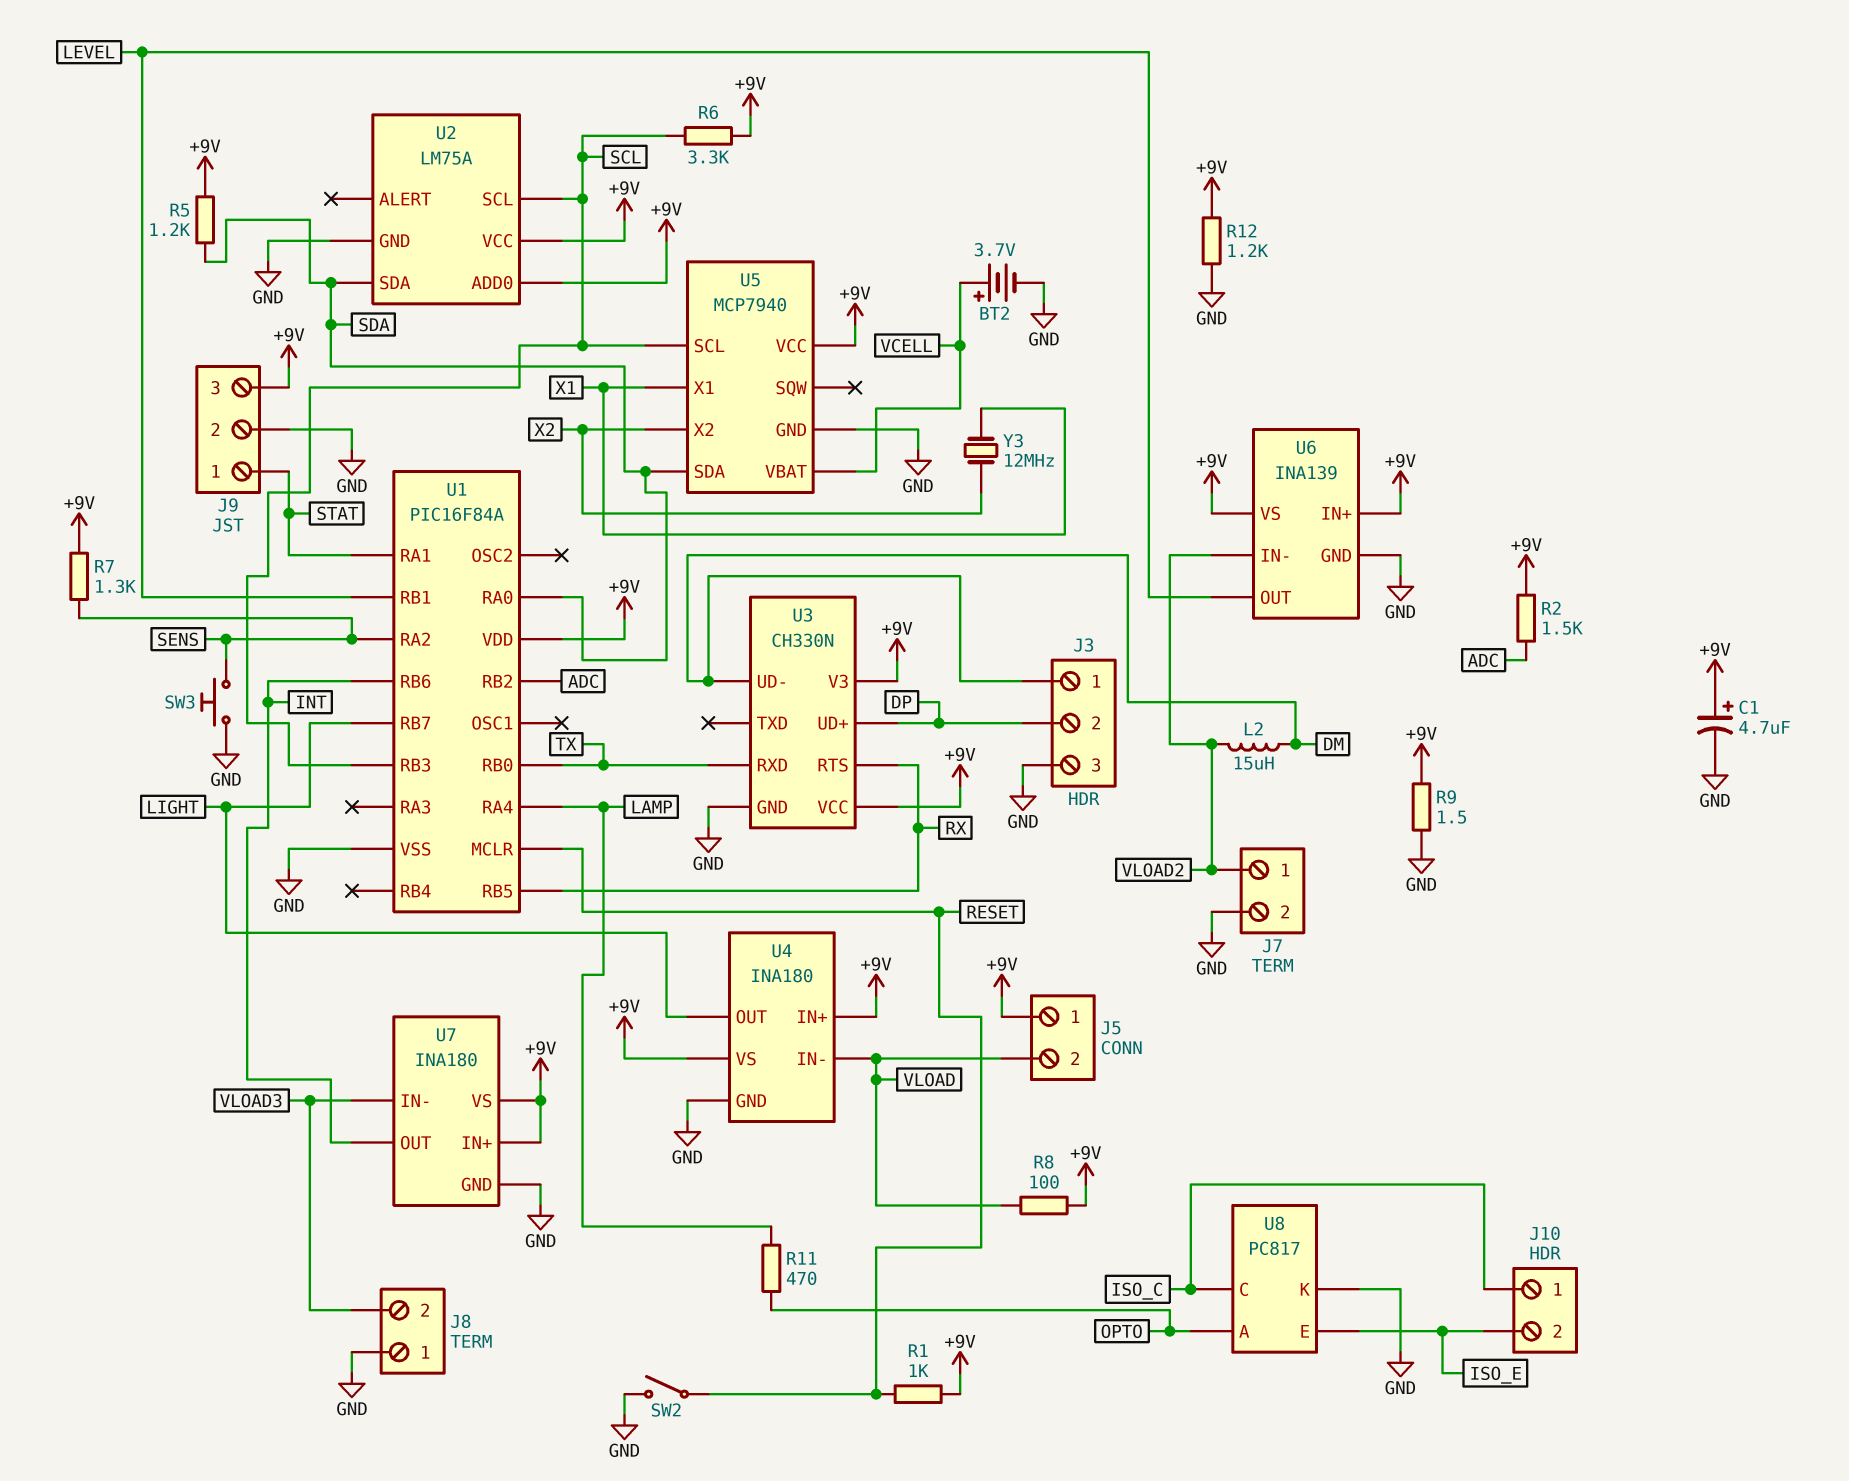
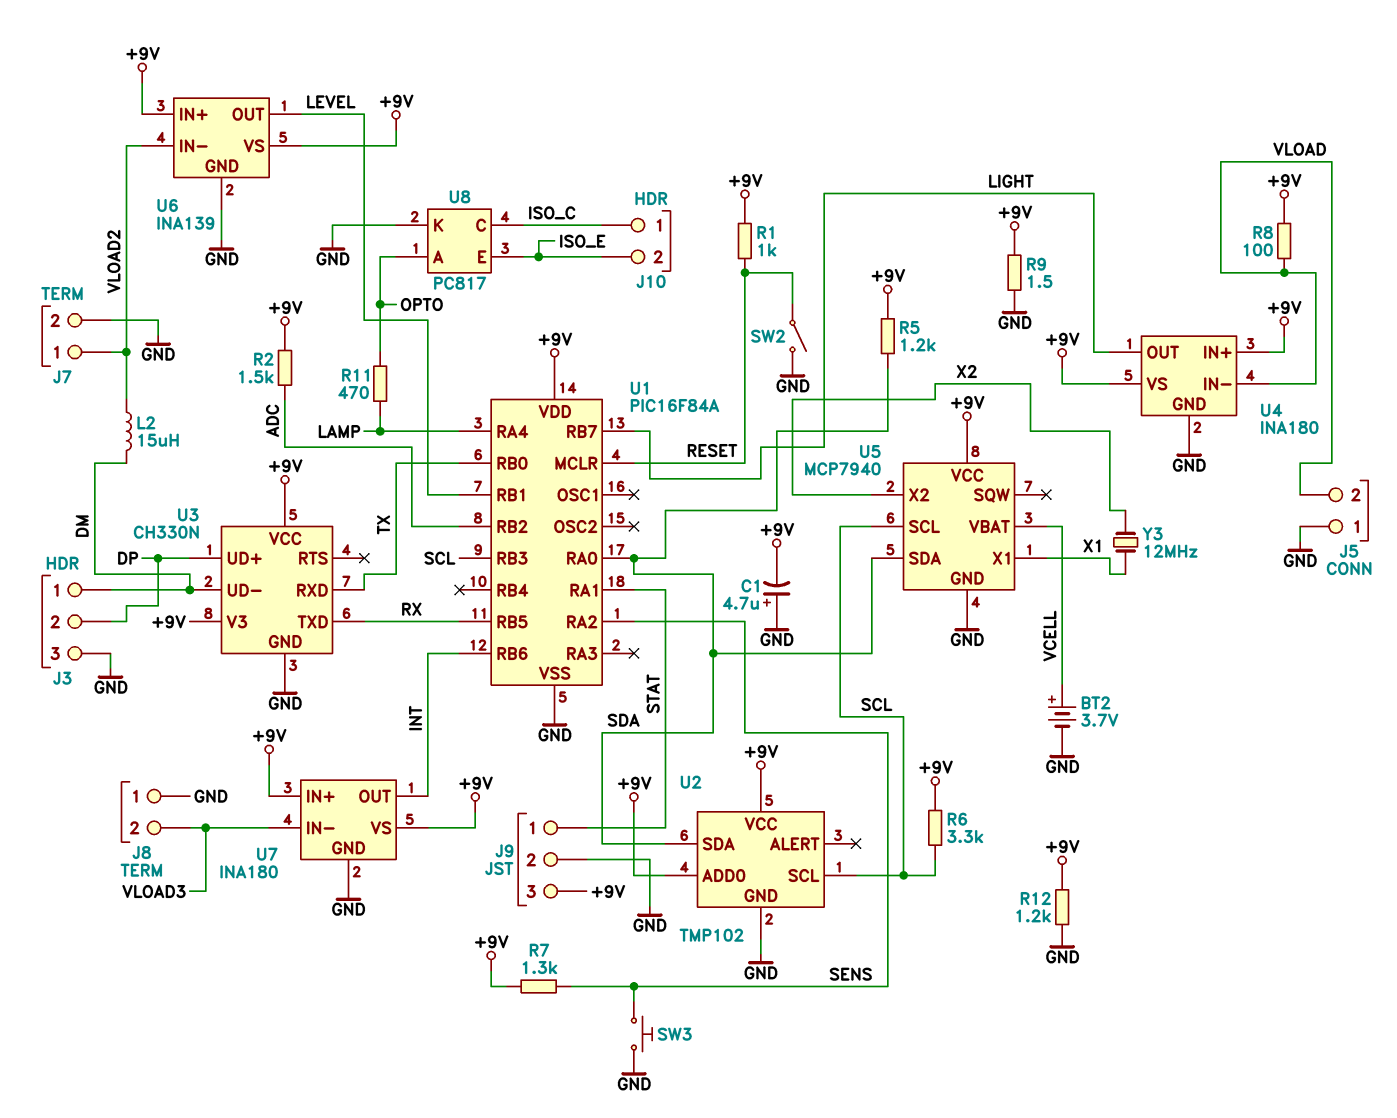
C1: 4.7uF (plus +9V, minus GND) -> 4.7uF (plus GND, minus +9V)
J5 pin 1: +9V -> GND
U2: LM75A -> TMP102
U3 pin RTS: RX -> none
U3 pin TXD: none -> RX

